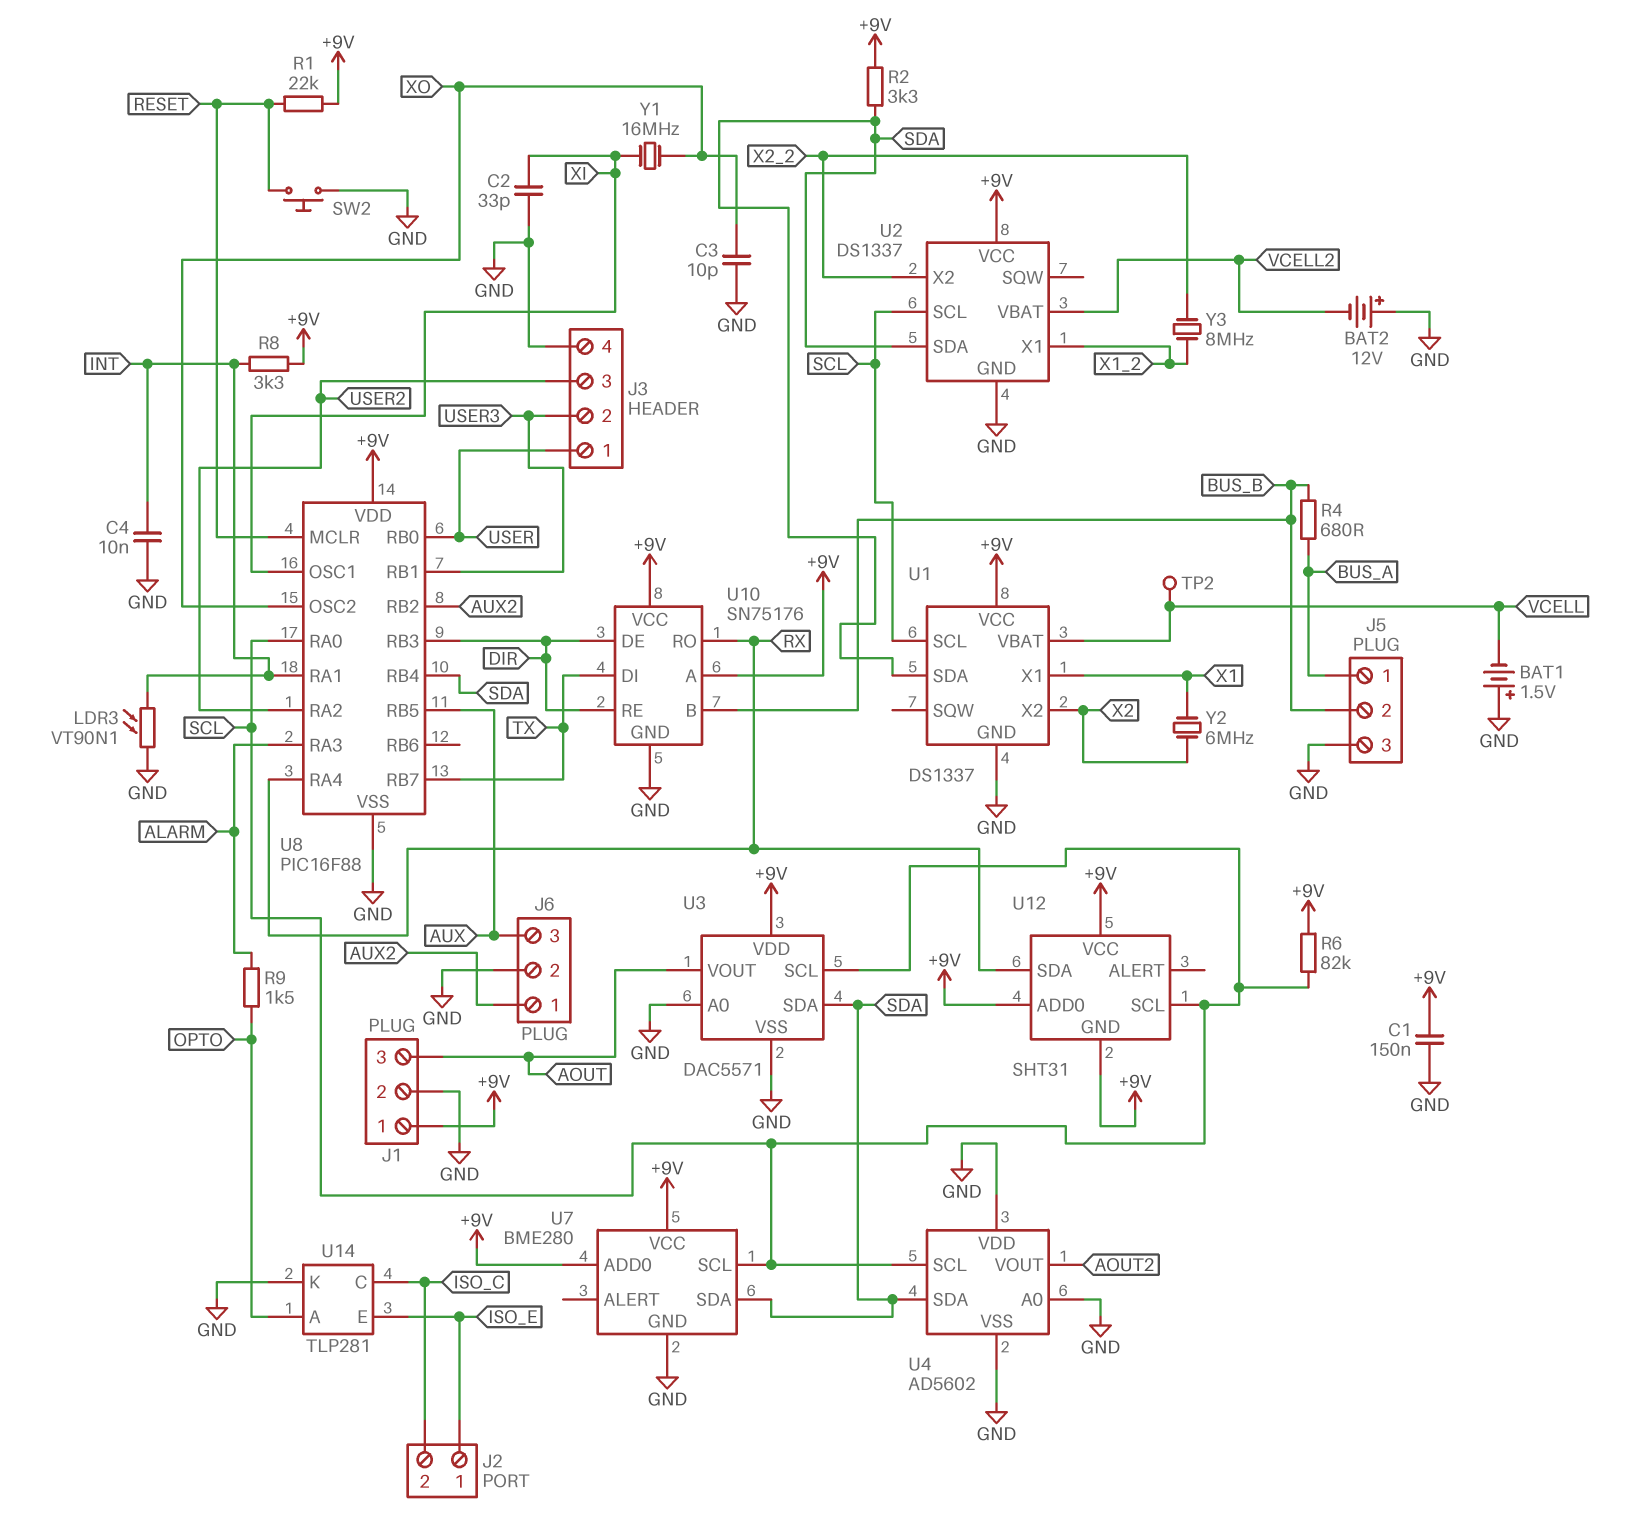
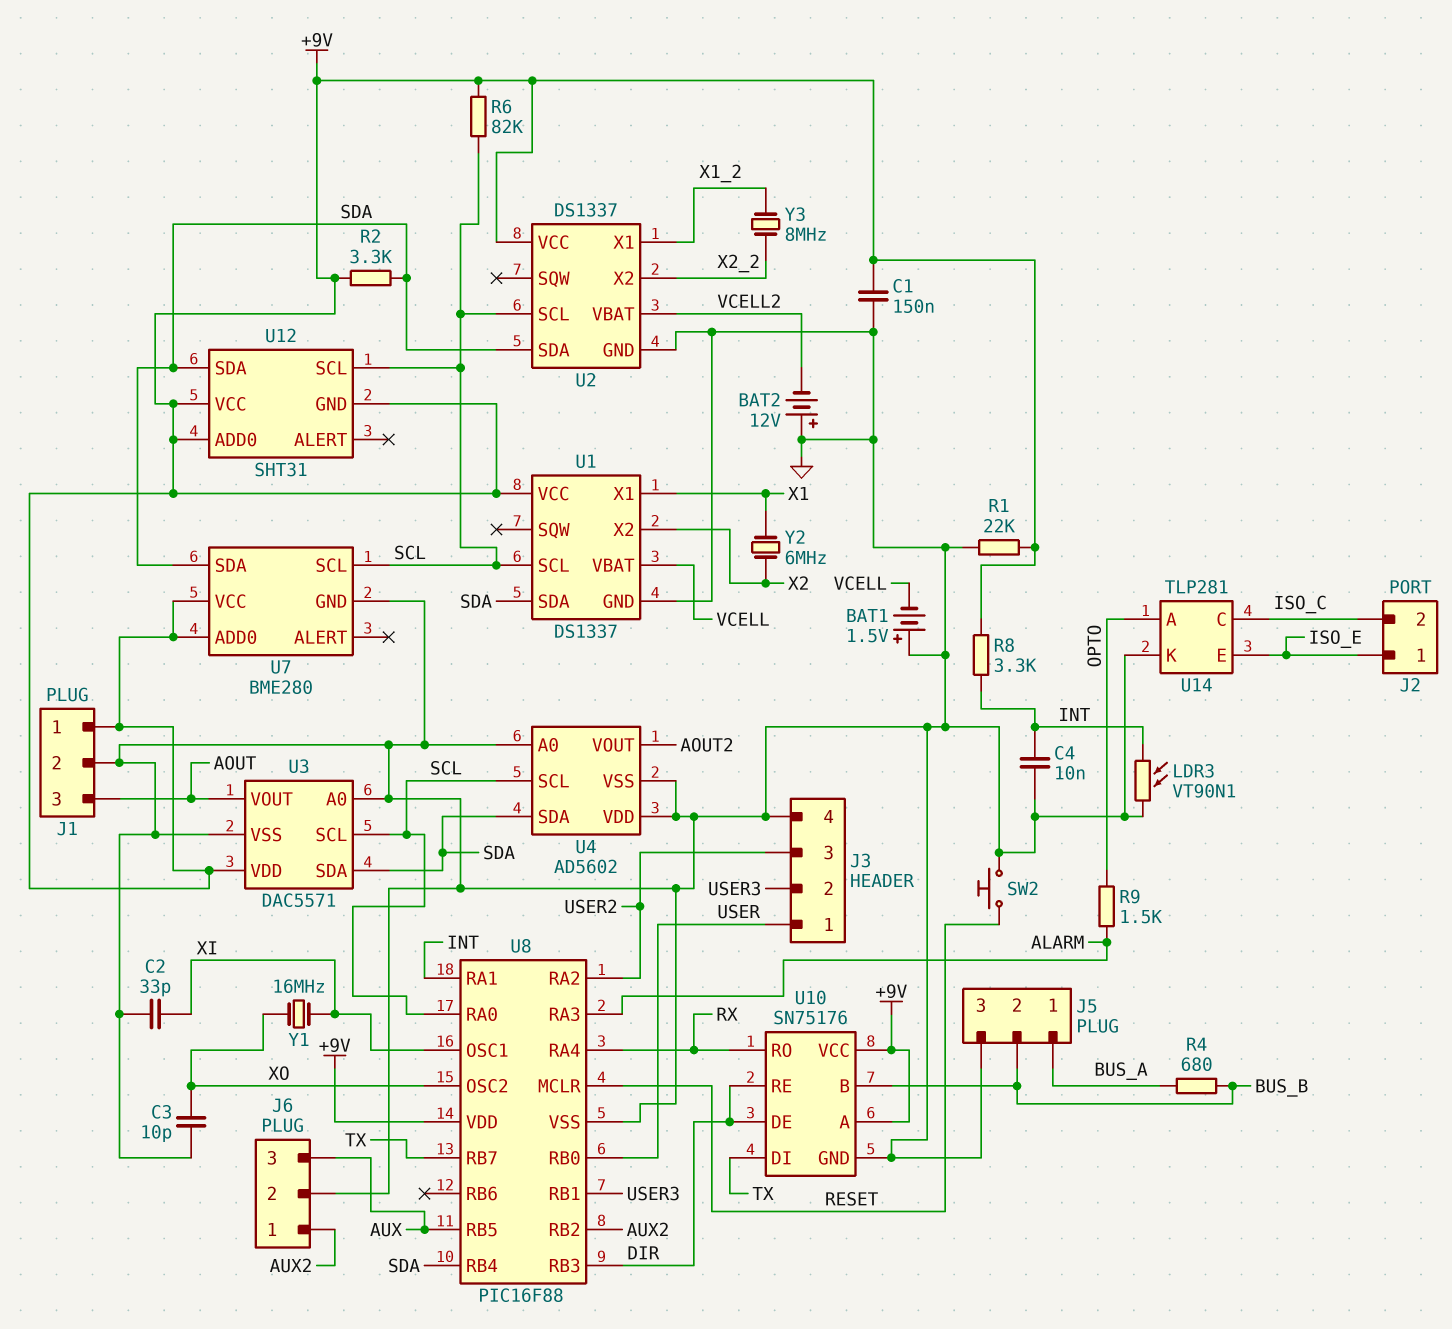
R1: 22k (+9V, RESET) -> 22k (+9V, GND)
TP2: test point (VCELL) -> none
U12 pin SDA: RX -> SDA

